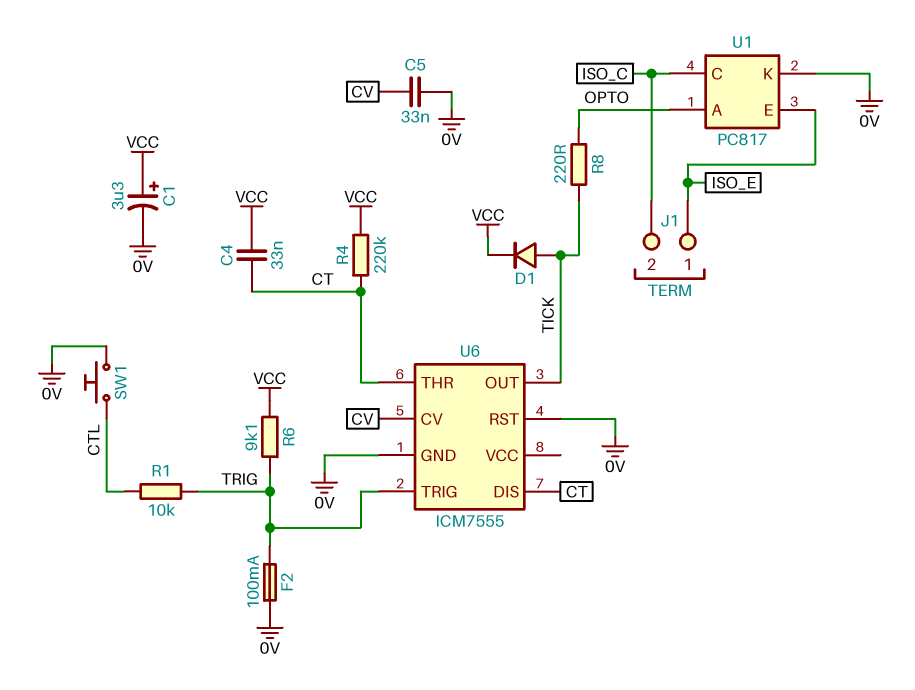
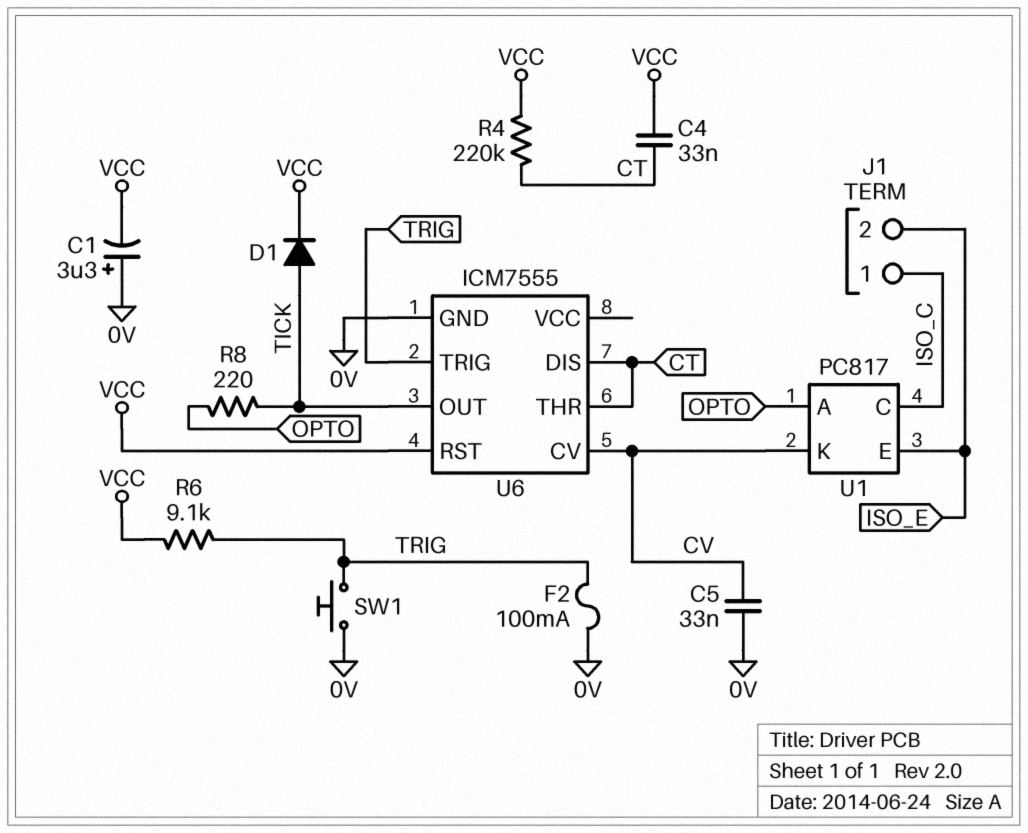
C1: 3.3uF (plus VCC, minus 0V) -> 3.3uF (plus 0V, minus VCC)
J1 pin 1: ISO_E -> ISO_C
J1 pin 2: ISO_C -> ISO_E
R1: 10k (CTL, TRIG) -> none
SW1: button (0V, CTL) -> button (0V, TRIG)
U1 pin K: 0V -> CV
U6 pin RST: 0V -> VCC

